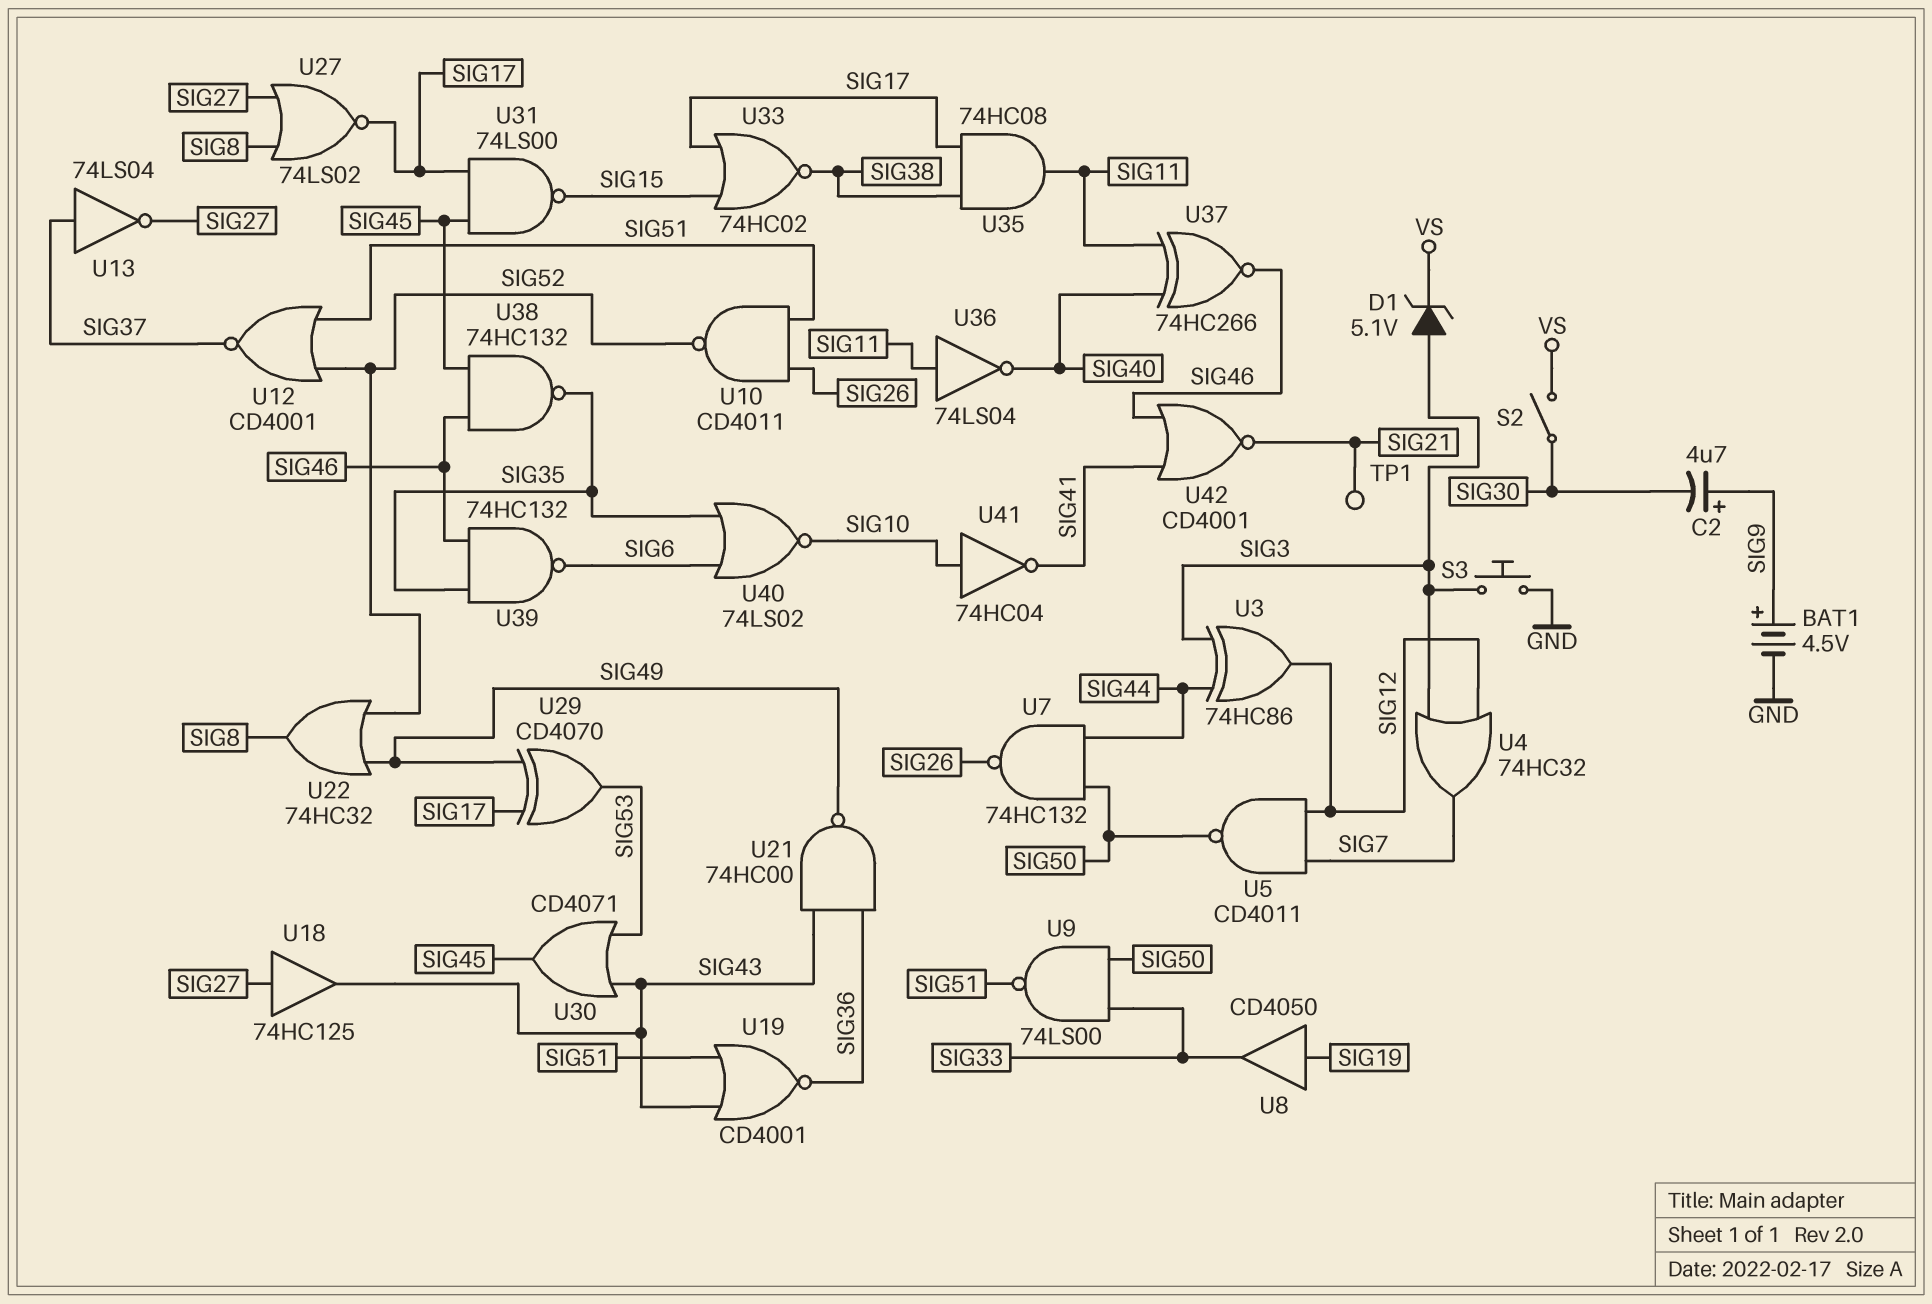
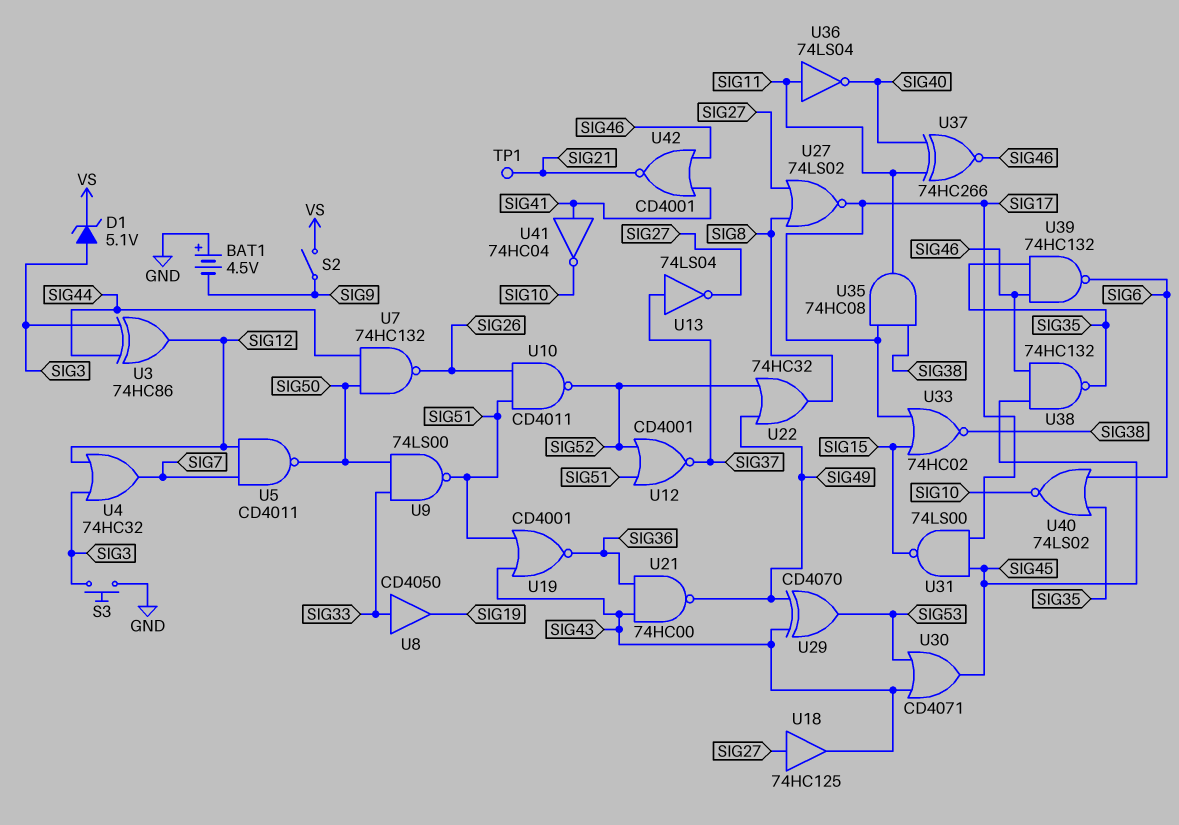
BAT1: 4.5V (plus SIG9, minus GND) -> 4.5V (plus GND, minus SIG9)
C2: 4.7uF (plus SIG9, minus SIG30) -> none
S2: switch (SIG30, VS) -> switch (SIG9, VS)
U8: buffer CD4050 (in SIG19, out SIG33) -> buffer CD4050 (in SIG33, out SIG19)
U29: XOR CD4070 (in SIG17, in SIG49, out SIG53) -> XOR CD4070 (in SIG43, in SIG49, out SIG53)
U41: NOT 74HC04 (in SIG10, out SIG41) -> NOT 74HC04 (in SIG41, out SIG10)

